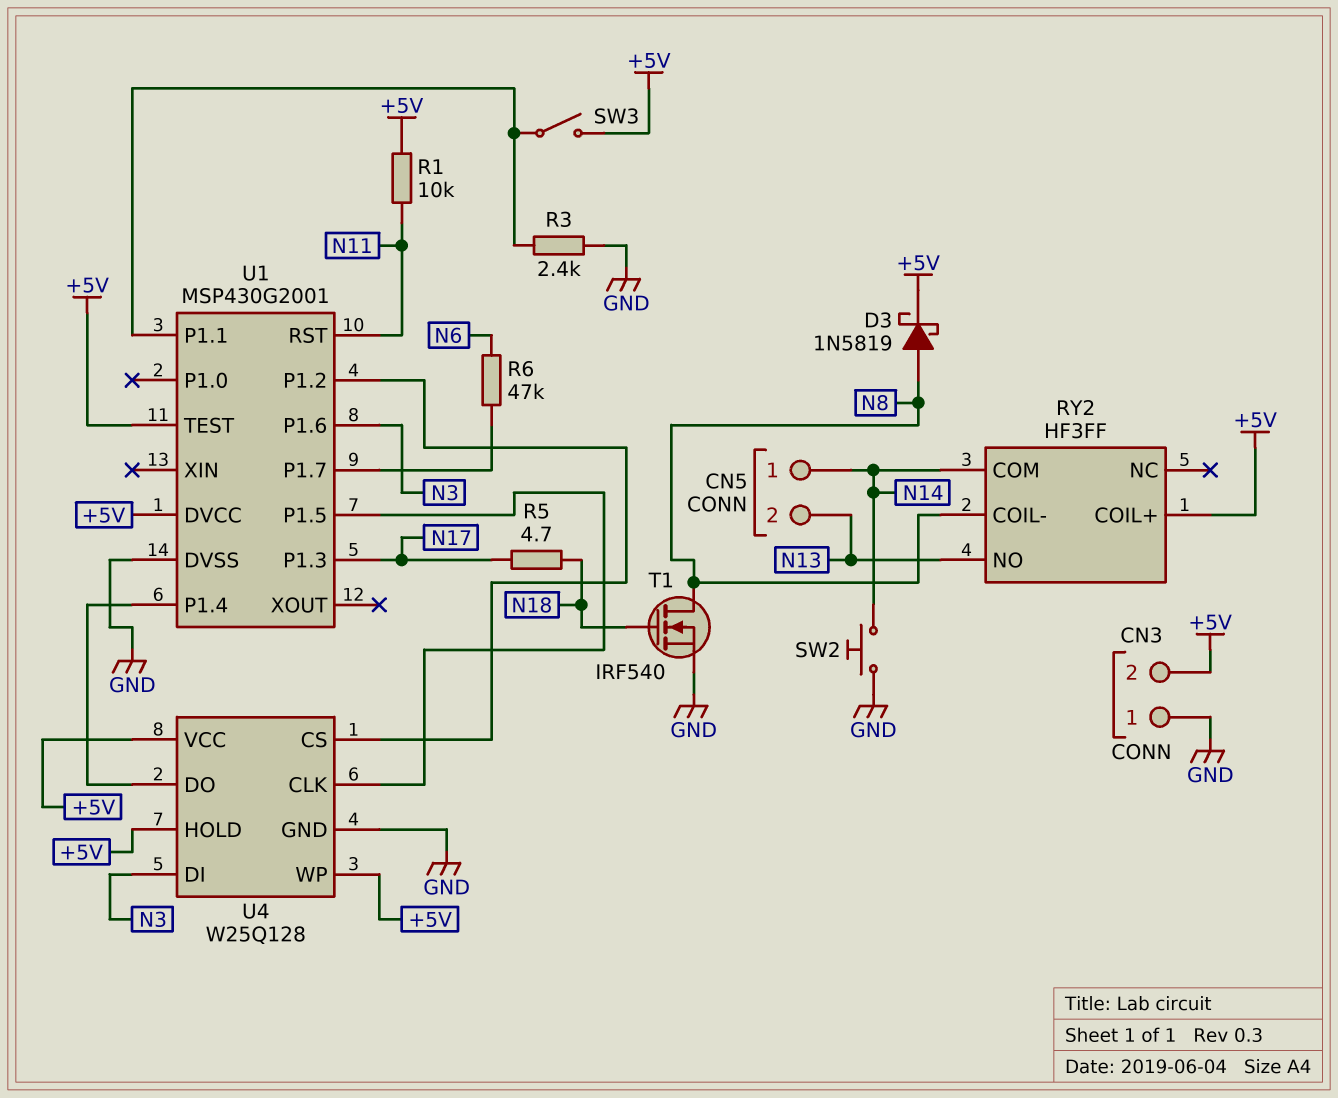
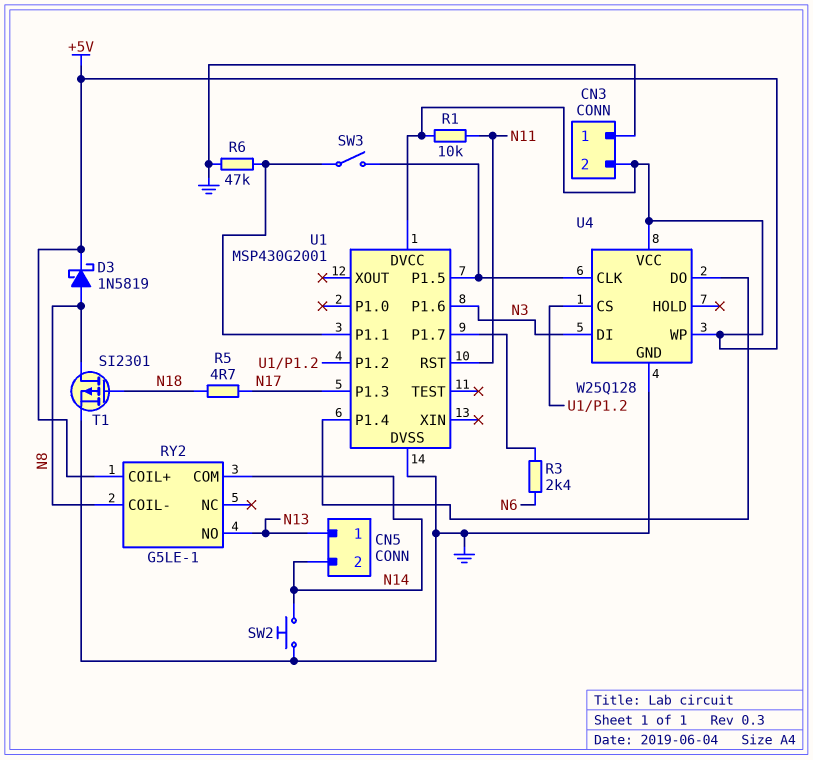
CN5 pin 1: N14 -> N13
CN5 pin 2: N13 -> N14
R3: 2.4k (GND, U1/P1.1) -> 2.4k (N6, U1/P1.7)
R6: 47k (N6, U1/P1.7) -> 47k (GND, U1/P1.1)
RY2: HF3FF -> G5LE-1
SW3: switch (+5V, U1/P1.1) -> switch (U1/P1.1, U1/P1.5)
T1: NMOS IRF540 (G N18, D N8, S GND) -> PMOS SI2301 (G N18, D N8, S GND)
U1 pin TEST: +5V -> none
U4 pin HOLD: +5V -> none

